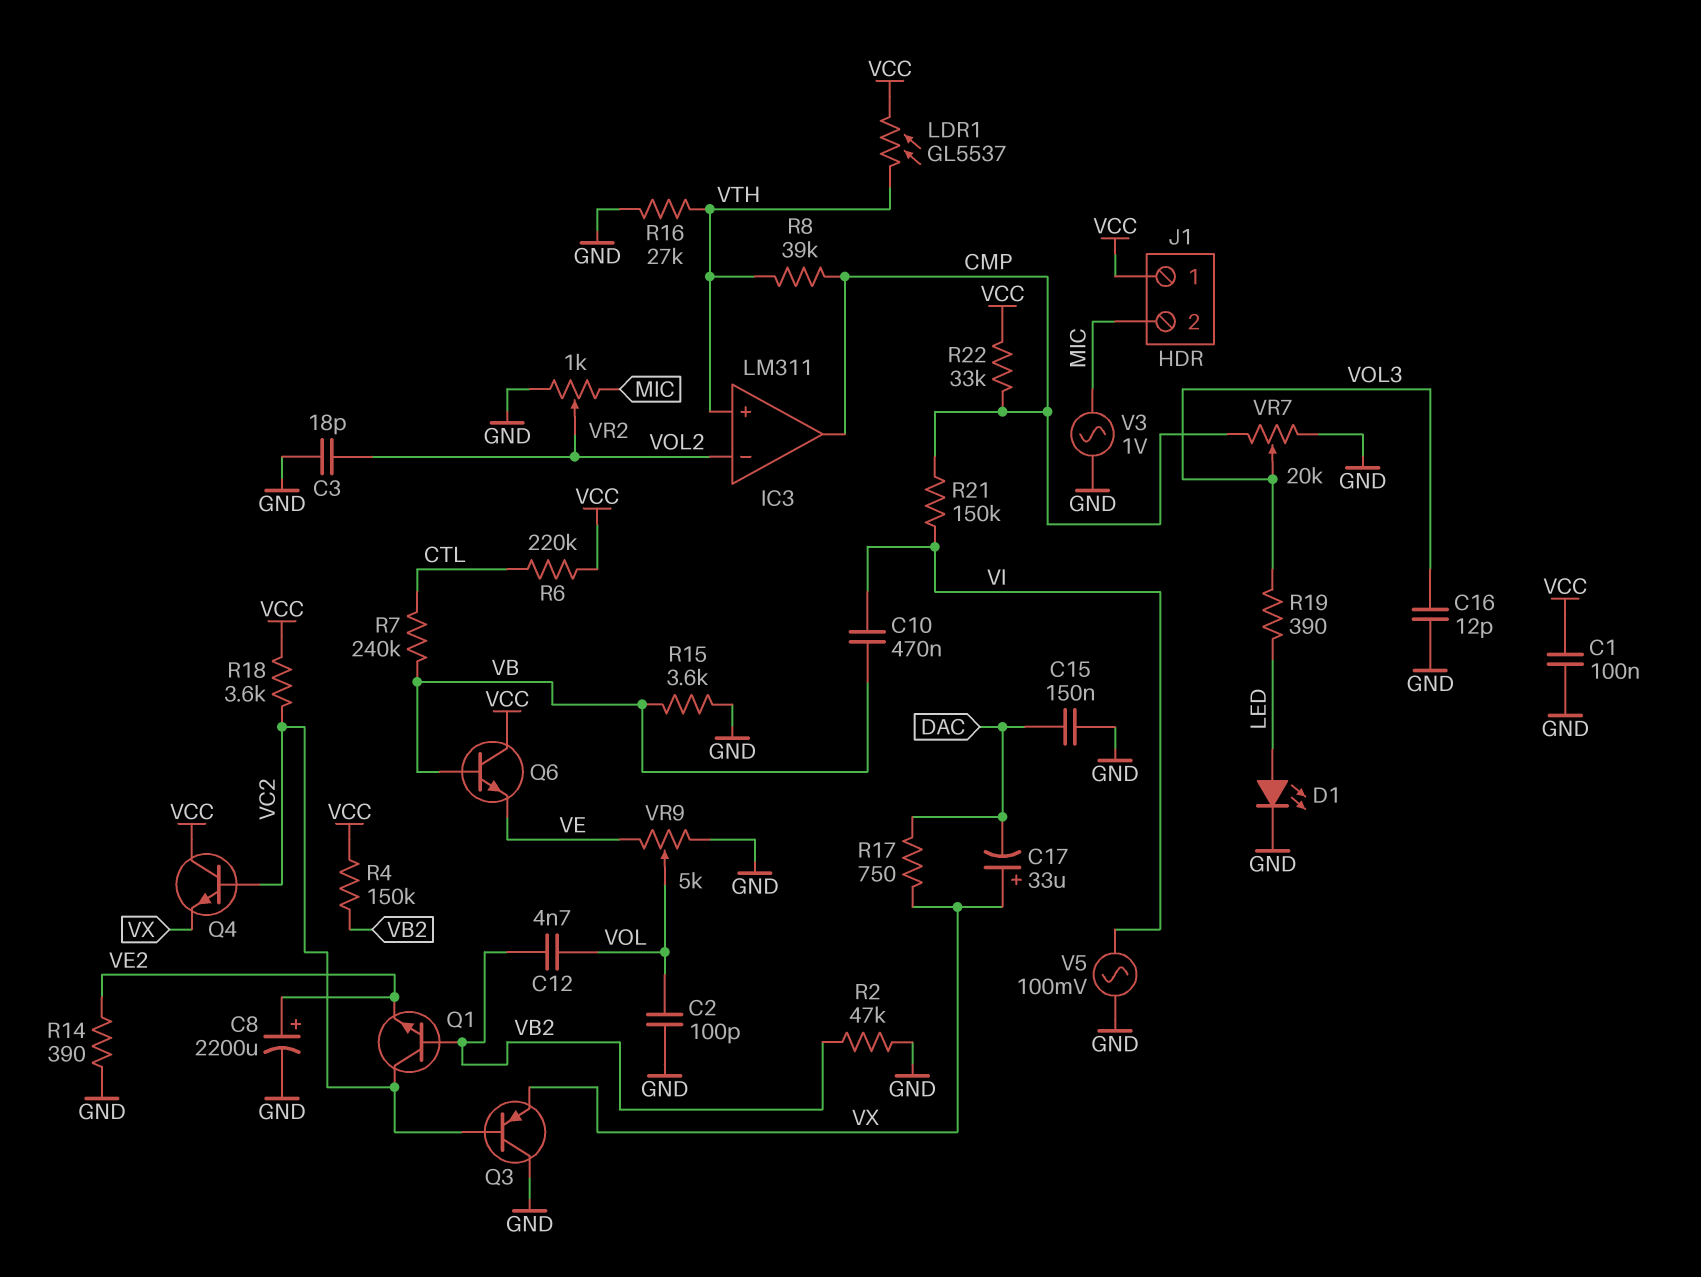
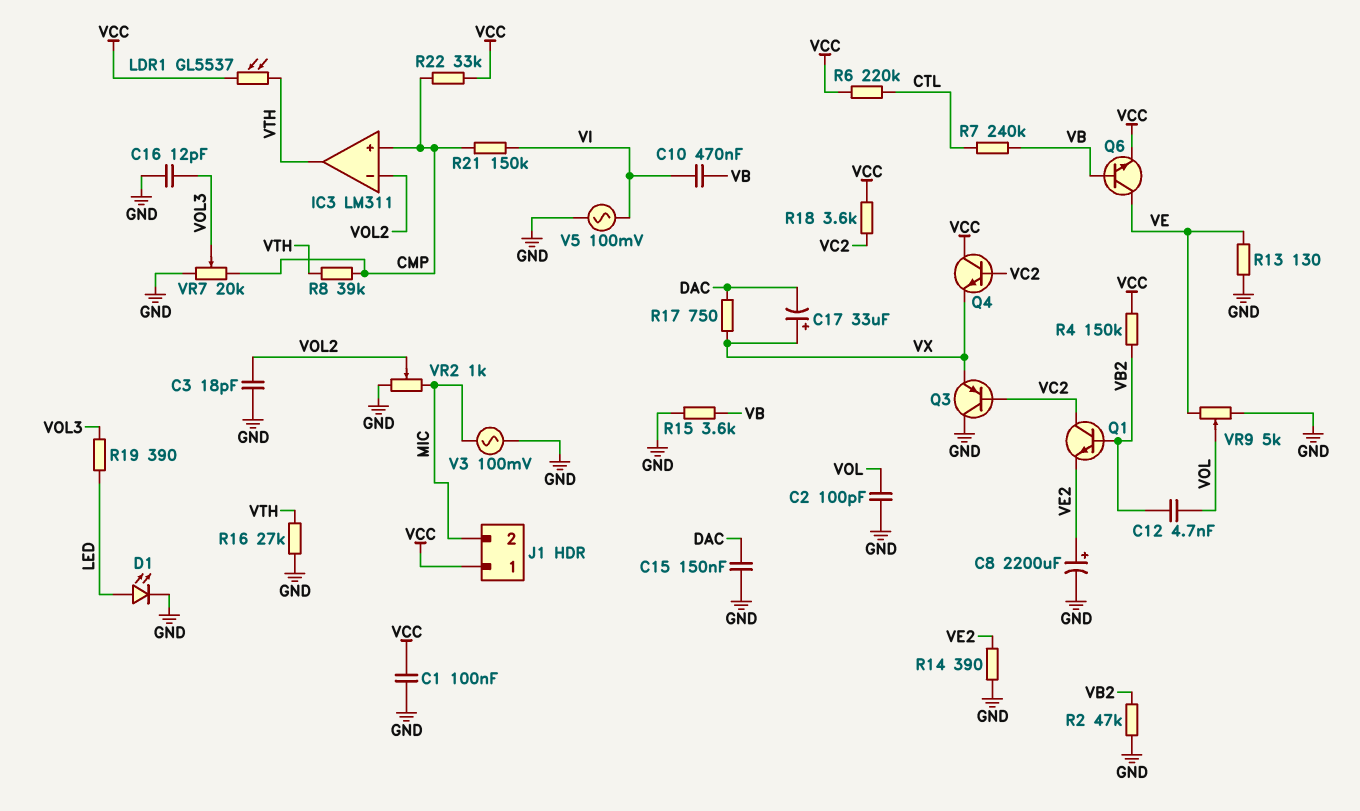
IC3 pin in+: VTH -> CMP
IC3 pin out: CMP -> VTH
Q6: NPN (B VB, C VCC, E VE) -> NPN (B VB, C VE, E VCC)
R13: none -> 130 (GND, VE)
V3: AC 1V (GND, MIC) -> AC 100mV (GND, MIC)

